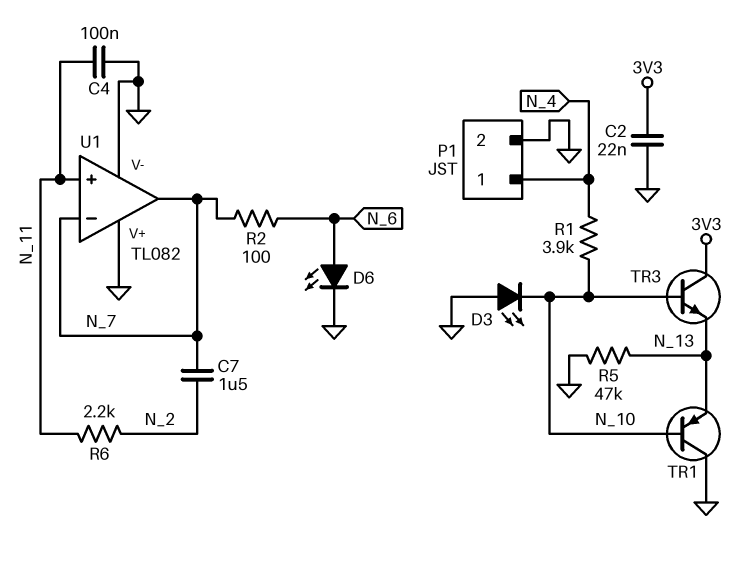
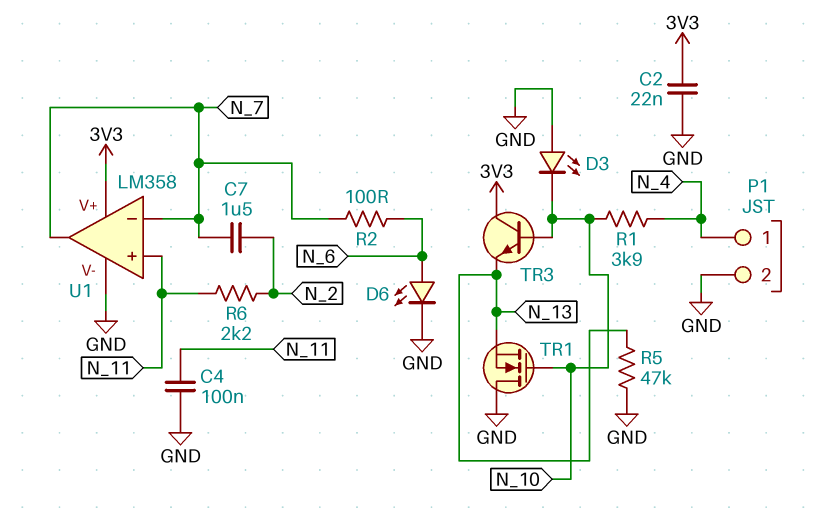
TR1: PNP (B N_10, C GND, E N_13) -> NMOS (G N_10, D GND, S N_13)
U1: TL082 -> LM358
U1 pin V+: GND -> 3V3

